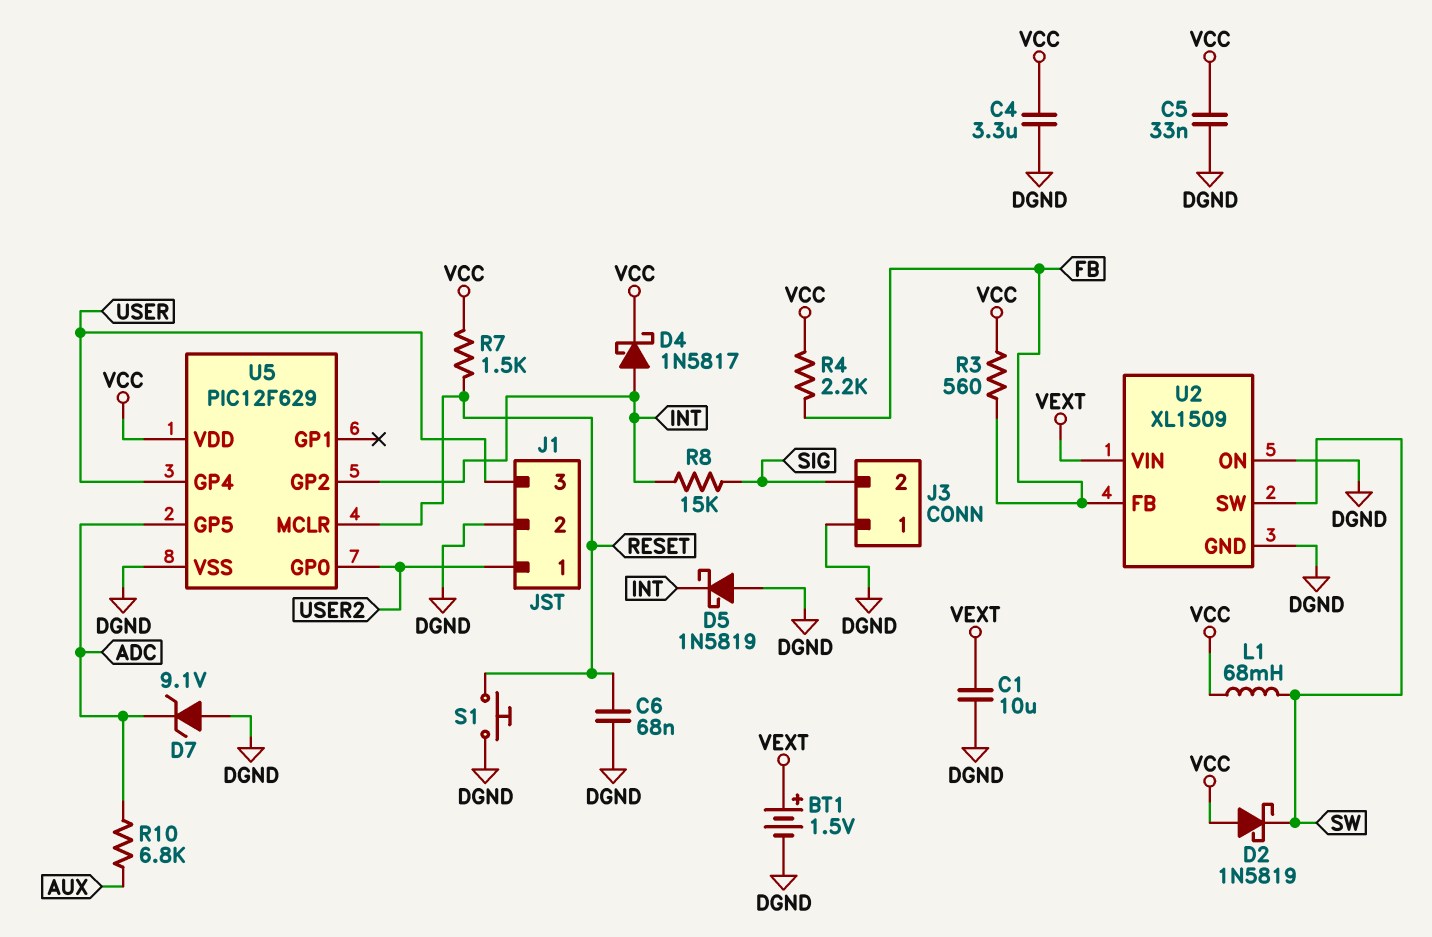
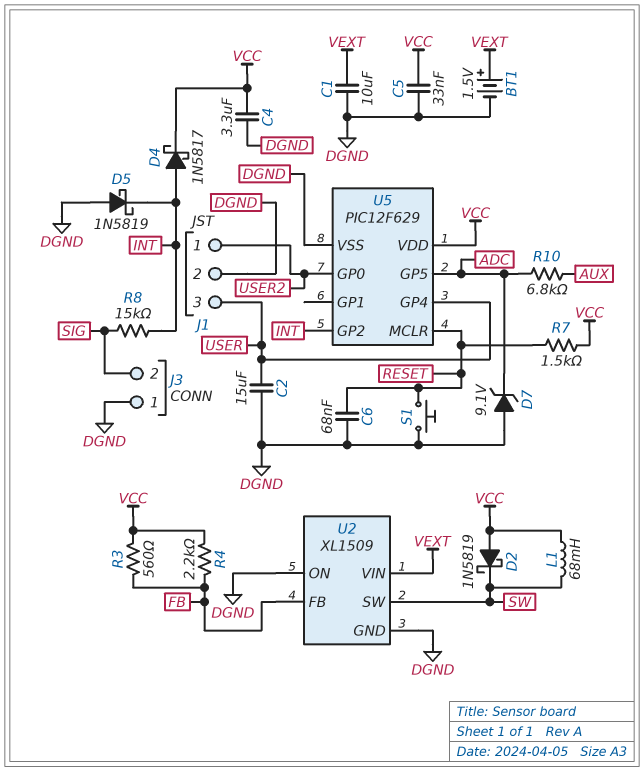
C2: none -> 15uF (DGND, USER)

